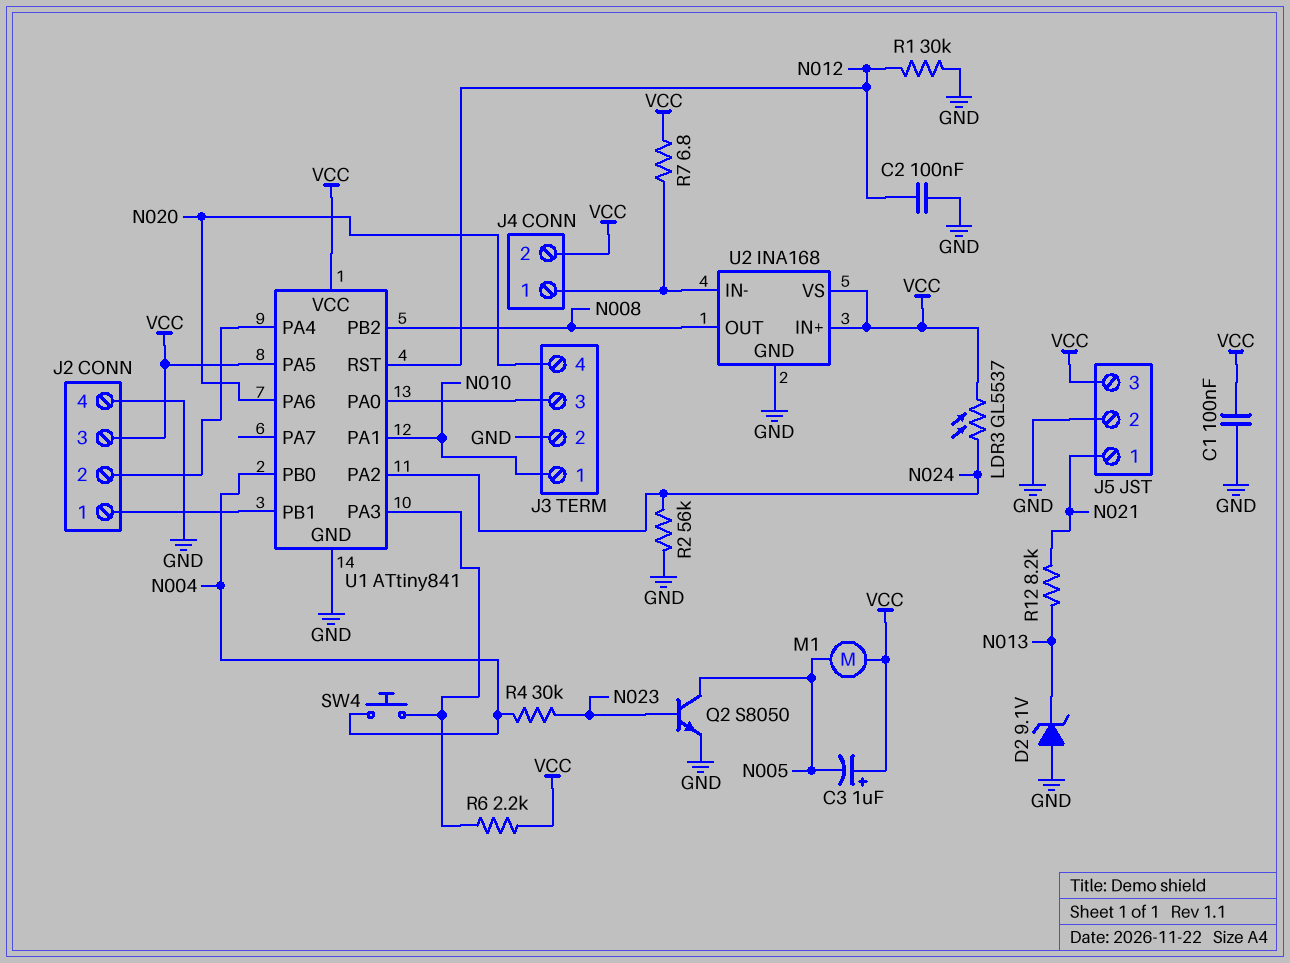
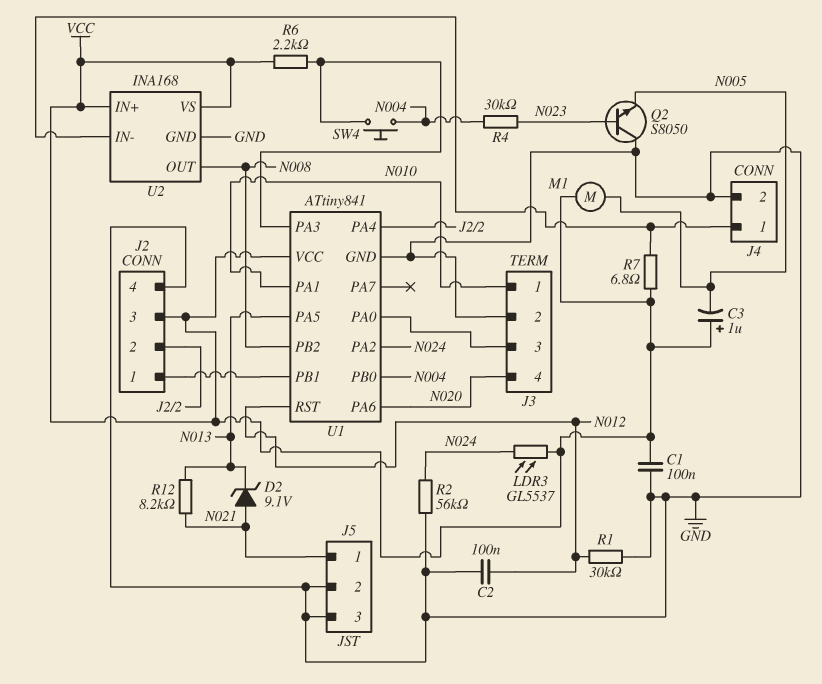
D2: zener 9.1V (A GND, K N013) -> zener 9.1V (A N021, K N013)
J4 pin 2: VCC -> GND
J5 pin 3: VCC -> GND
Q2: NPN S8050 (B N023, C N005, E GND) -> NPN S8050 (B N023, C GND, E N005)
U1 pin PA5: VCC -> N013

